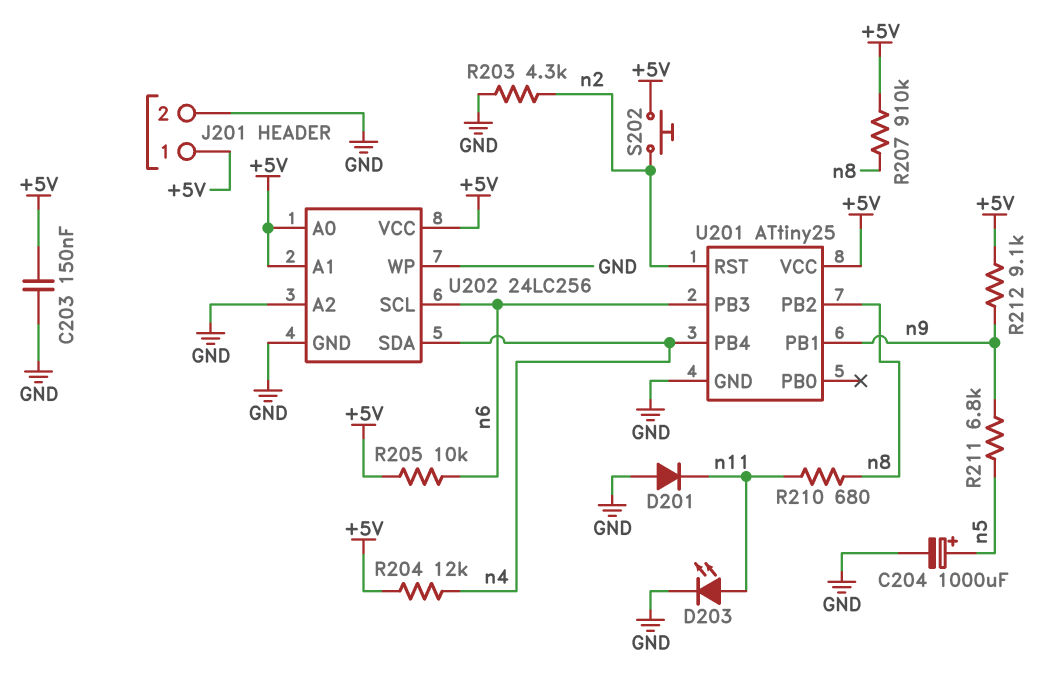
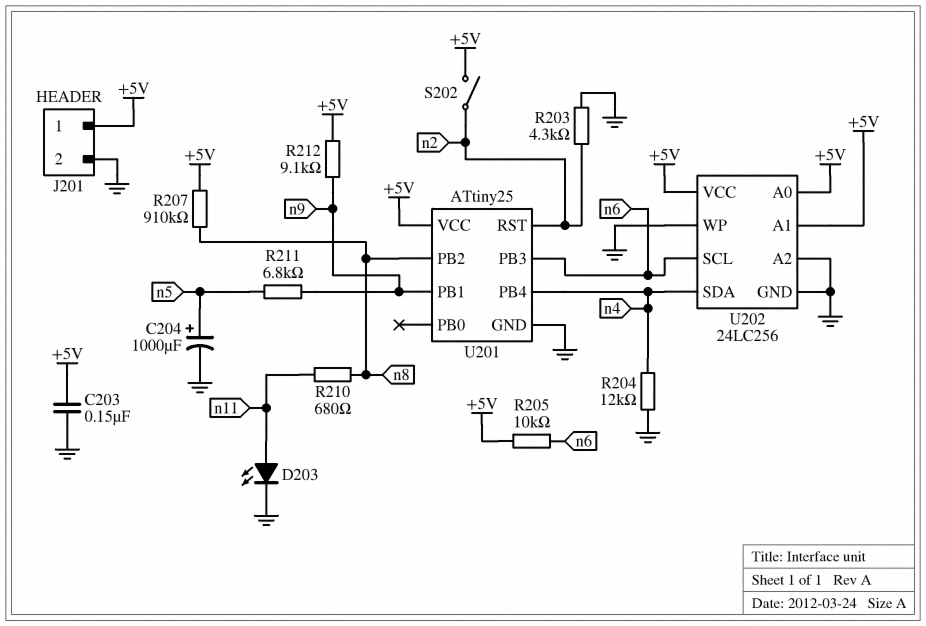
D201: diode (A GND, K n11) -> none
R204: 12k (+5V, n4) -> 12k (GND, n4)
S202: button (+5V, n2) -> switch (+5V, n2)

